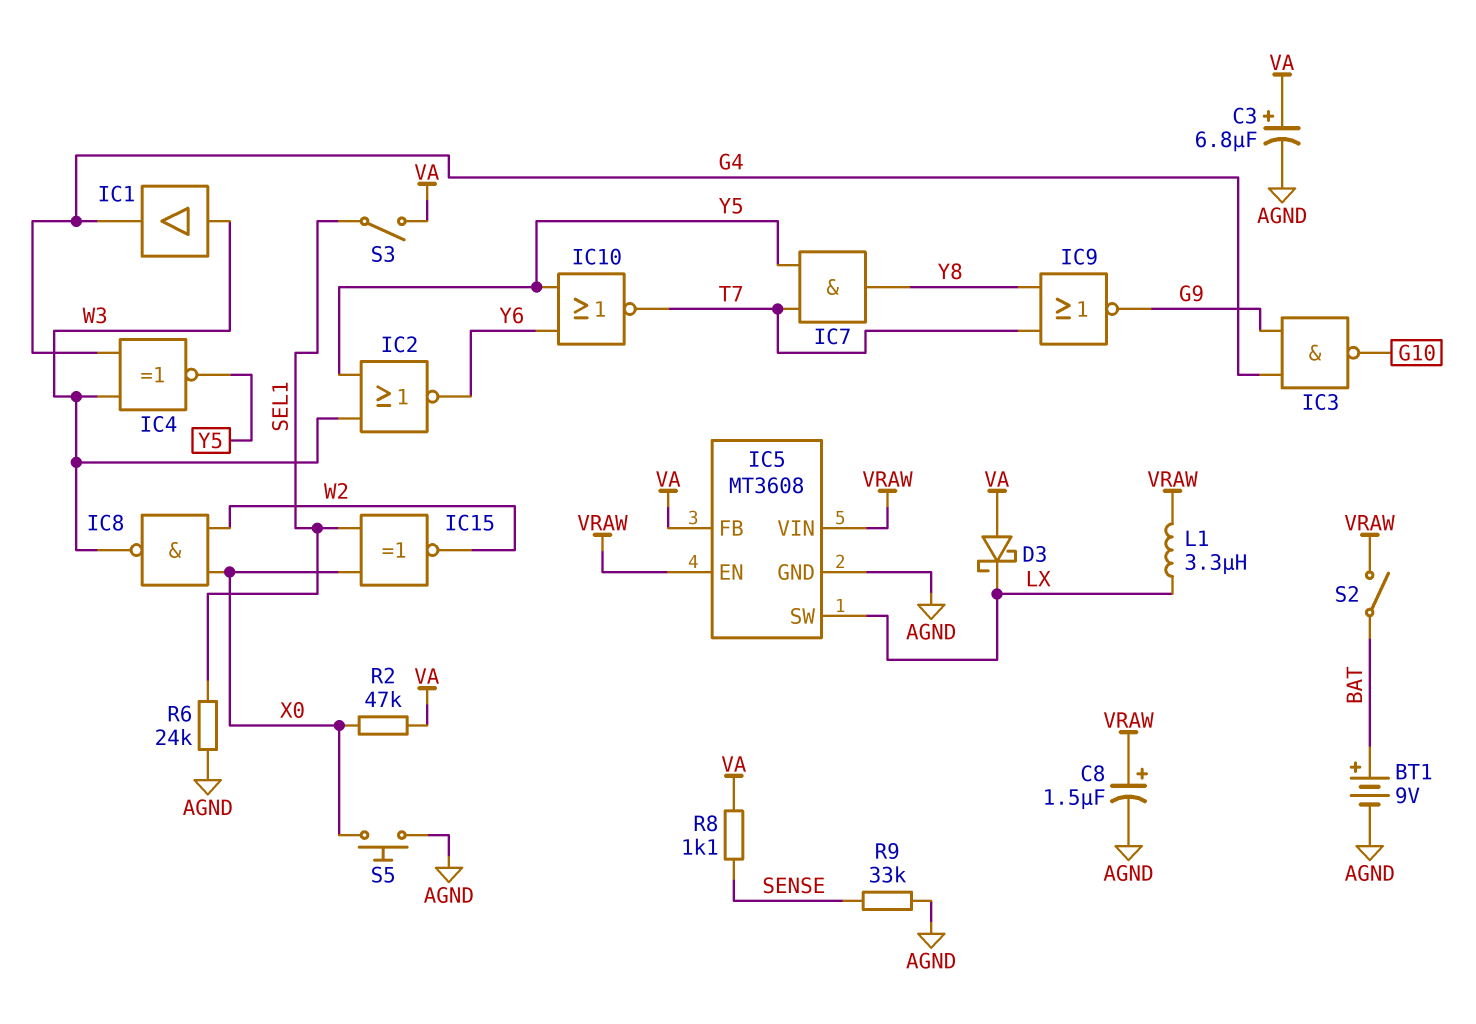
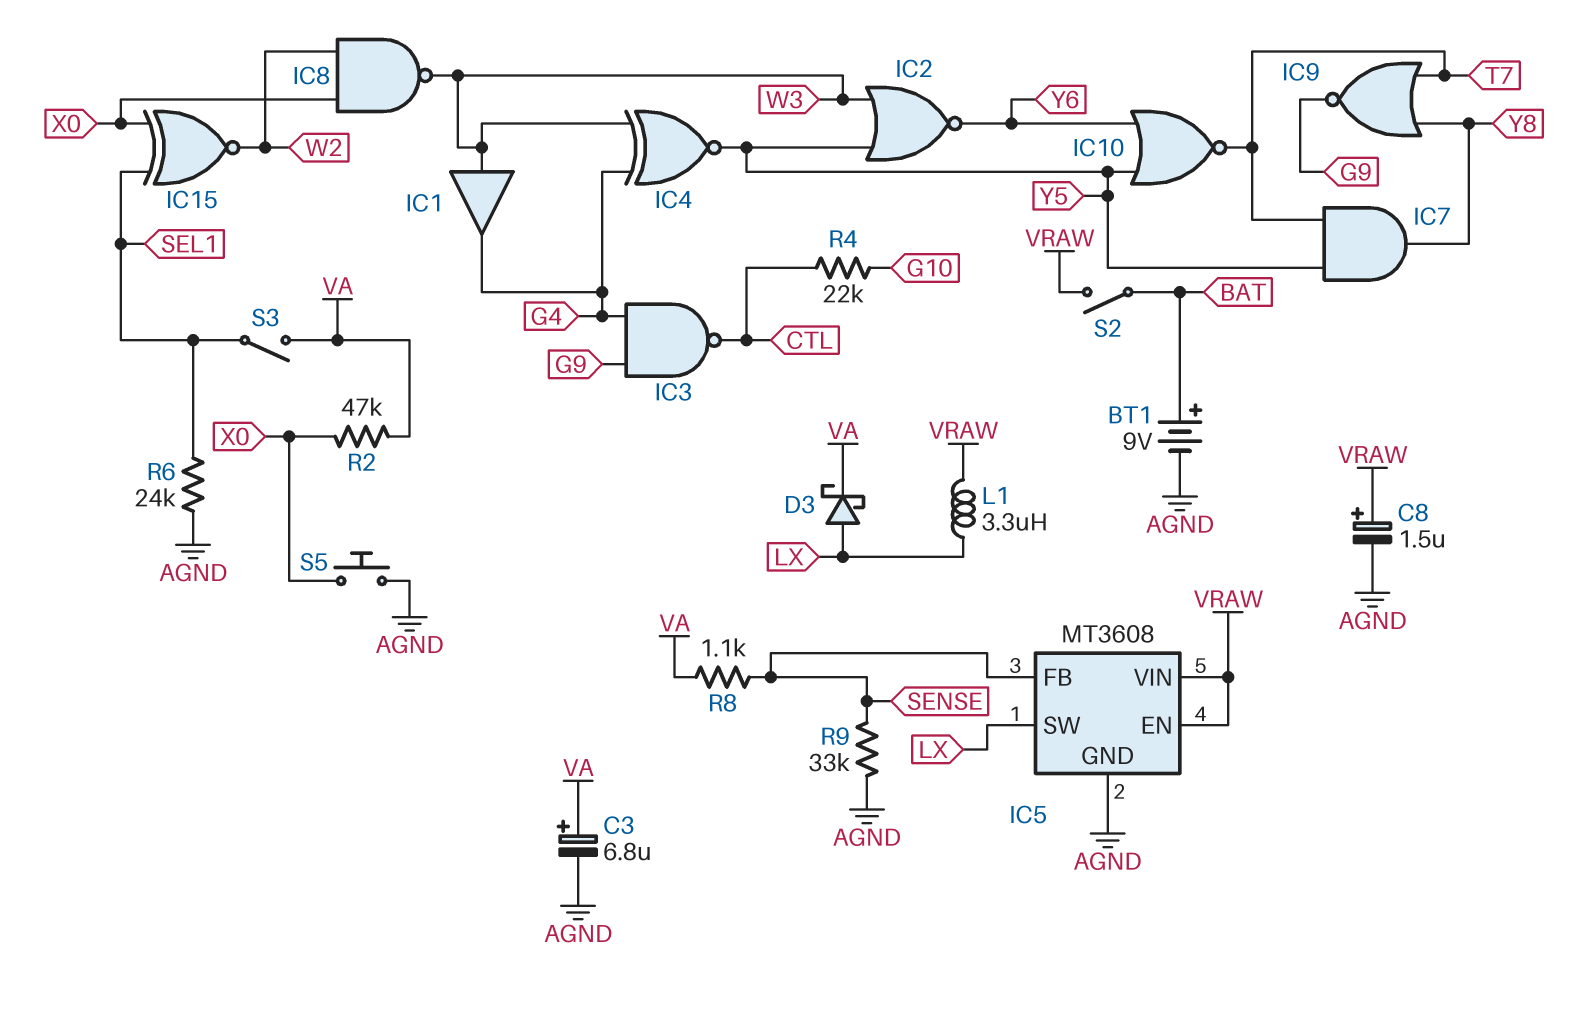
D3: schottky (A VA, K LX) -> schottky (A LX, K VA)
IC3: NAND (in G4, in G9, out G10) -> NAND (in G4, in G9, out CTL)
IC5 pin FB: VA -> SENSE
R4: none -> 22k (CTL, G10)

